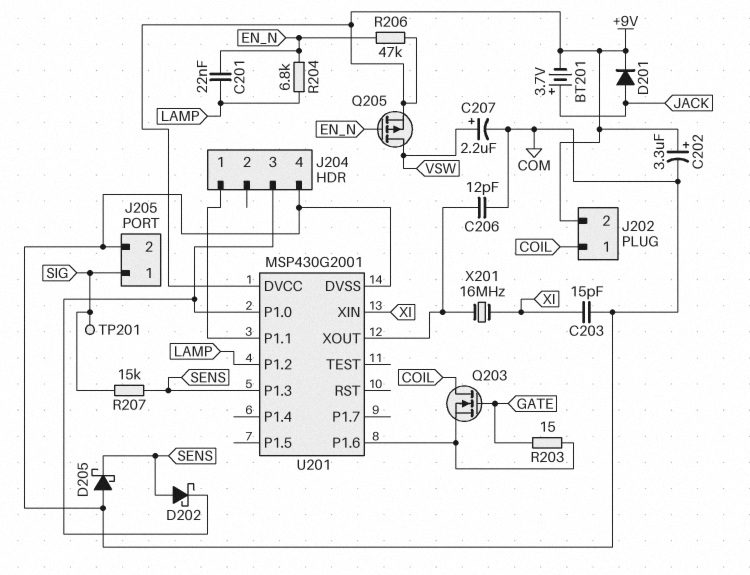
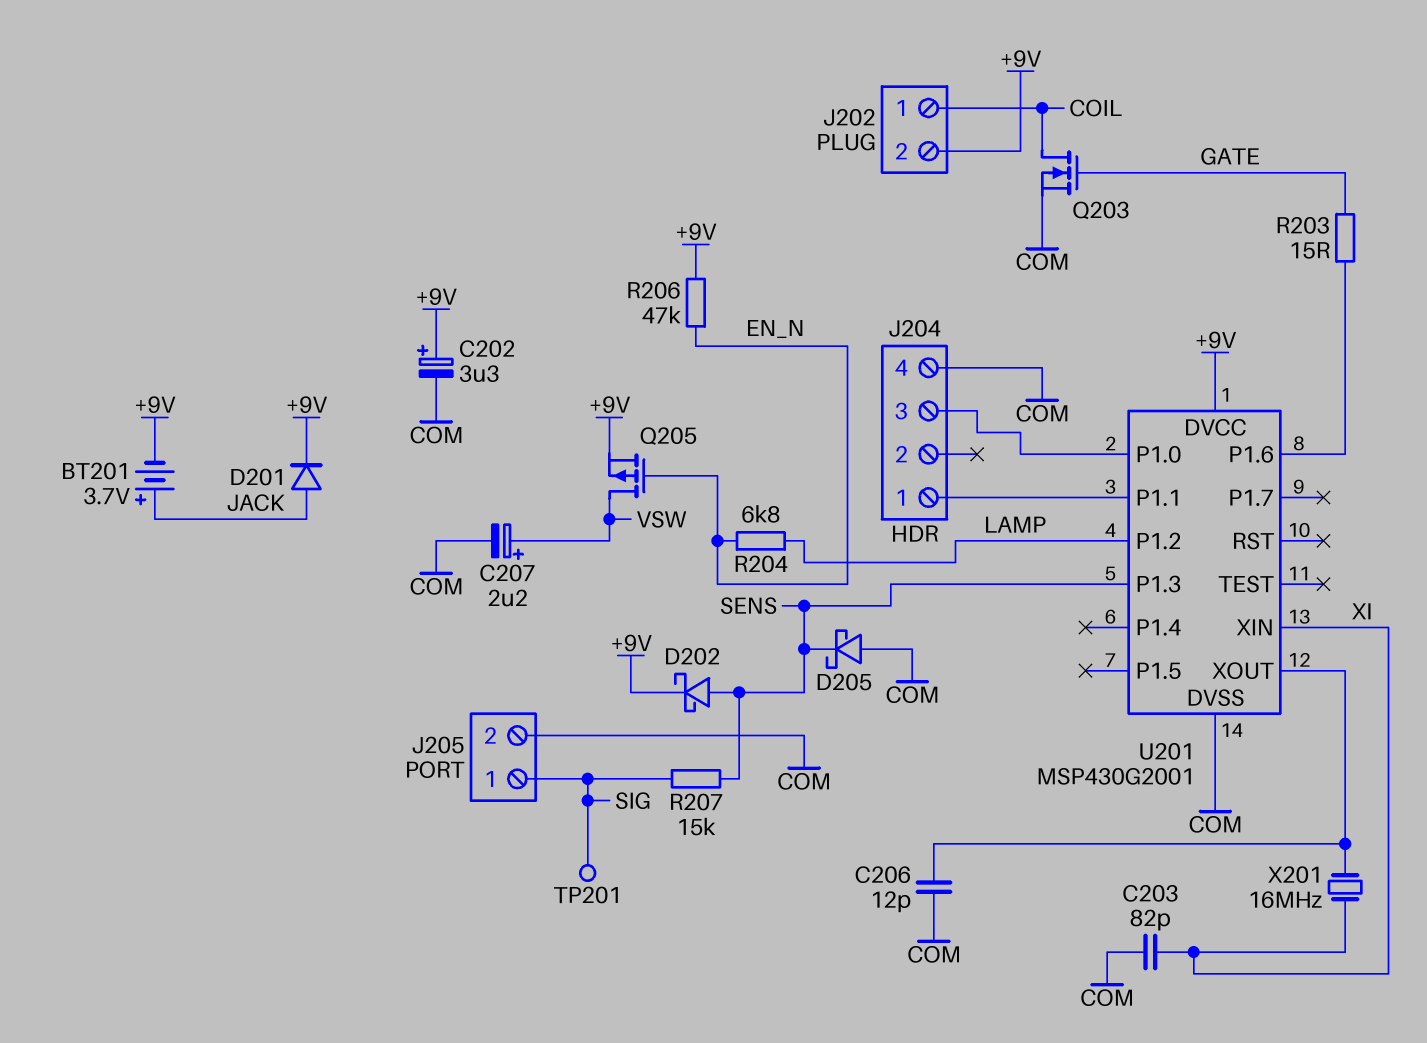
C201: 22nF (EN_N, LAMP) -> none
C203: 15pF (COM, XI) -> 82pF (COM, XI)
D202: schottky (A SENS, K J204/3) -> schottky (A SENS, K +9V)
Q203: NMOS (G GATE, D COIL, S U201/P1.6) -> NMOS (G GATE, D COIL, S COM)

